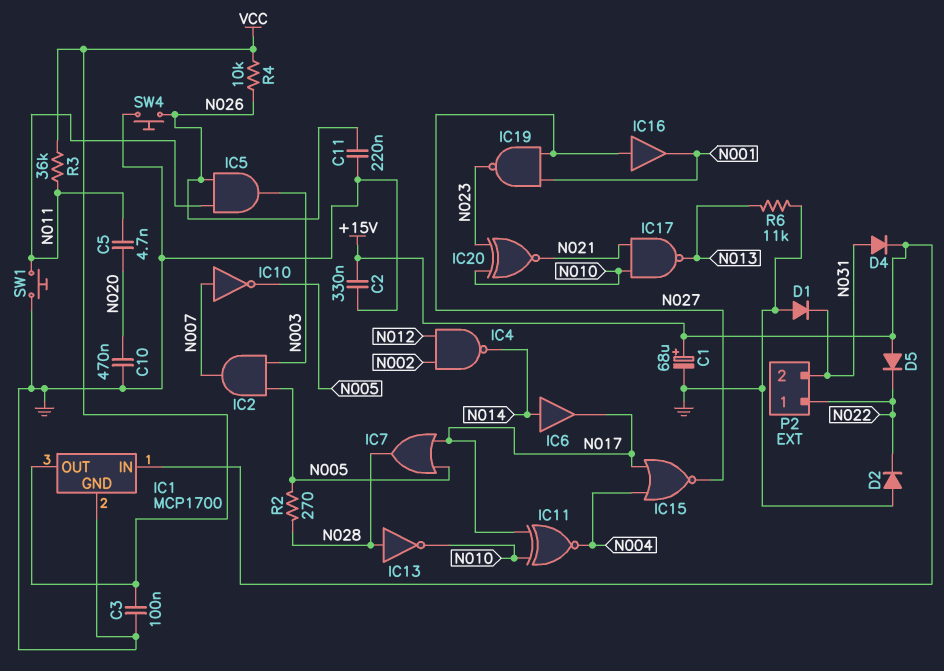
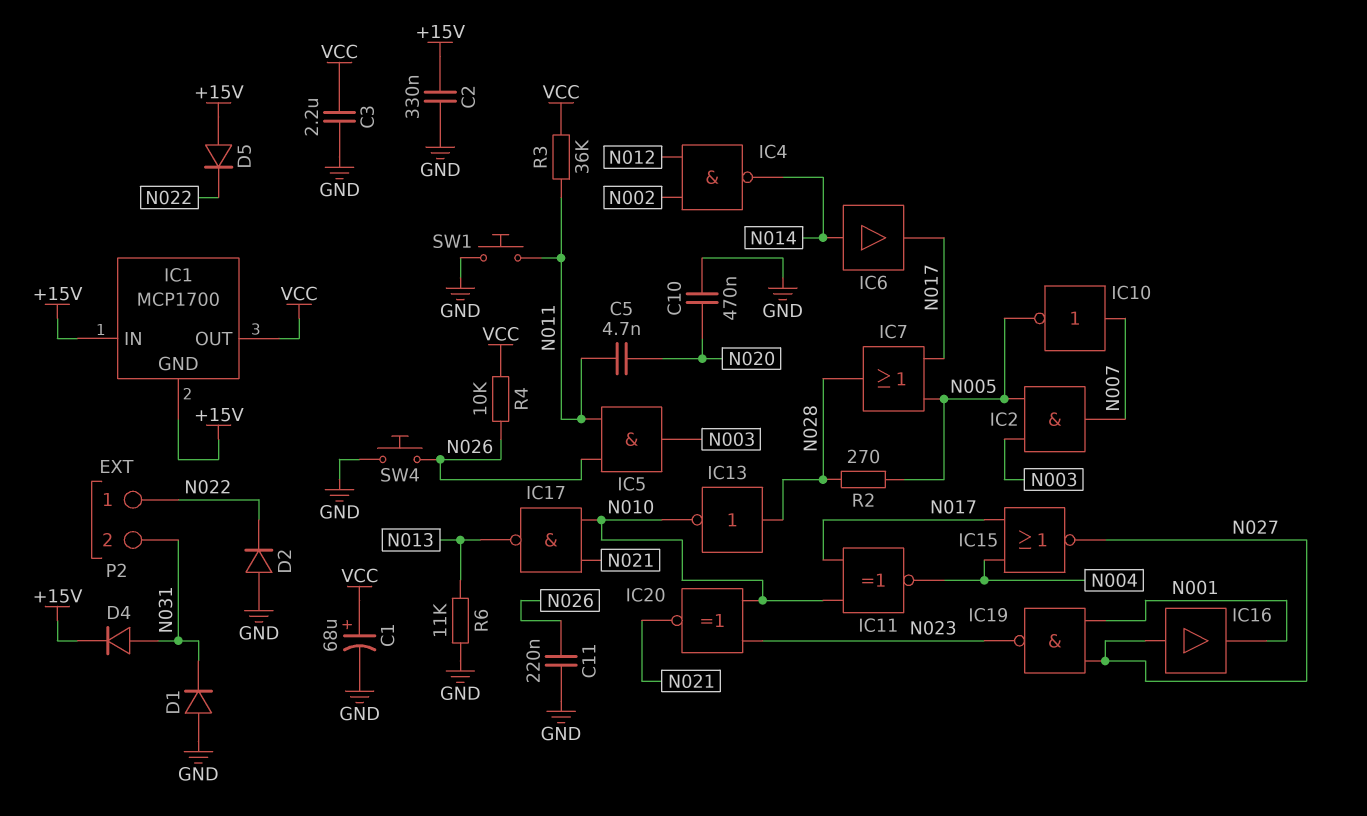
C1: 68uF (plus +15V, minus GND) -> 68uF (plus VCC, minus GND)
C3: 100nF (GND, VCC) -> 2.2uF (GND, VCC)
IC1 pin GND: GND -> +15V

